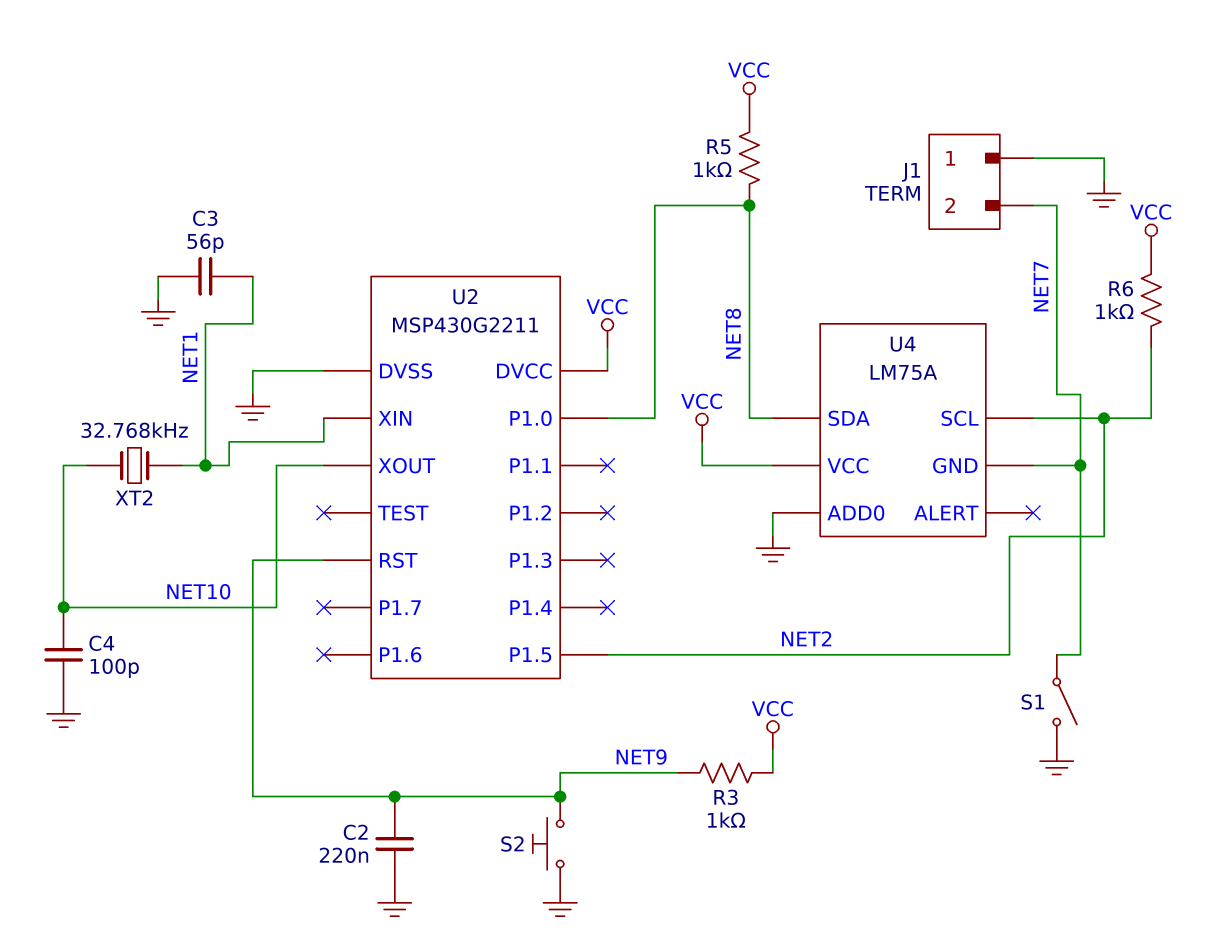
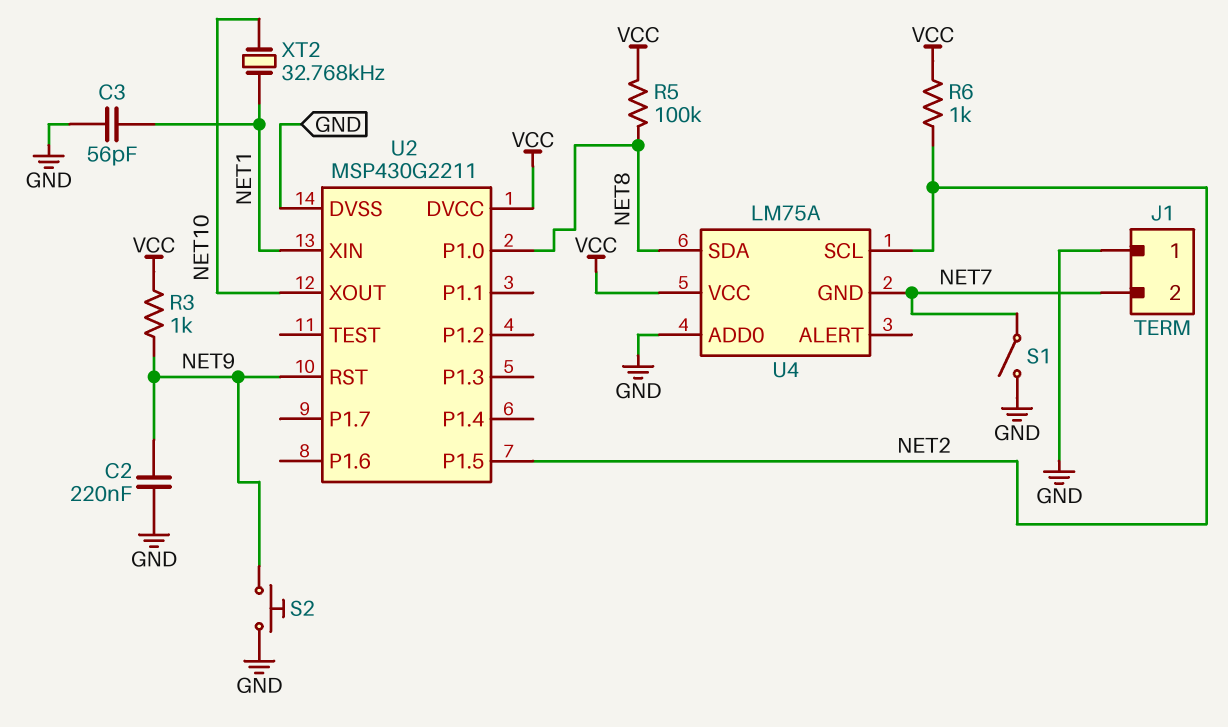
C4: 100pF (GND, NET10) -> none
R5: 1k (NET8, VCC) -> 100k (NET8, VCC)

